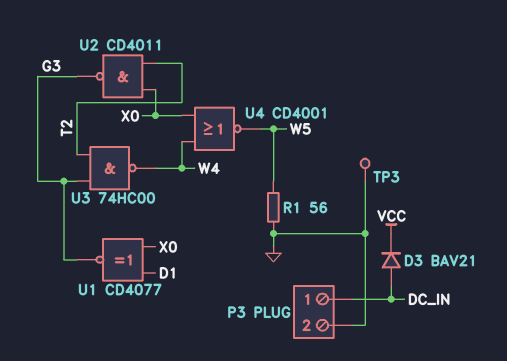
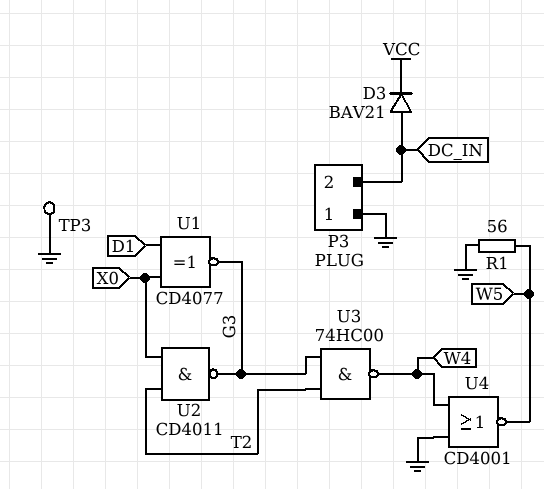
P3 pin 1: DC_IN -> GND
P3 pin 2: GND -> DC_IN
U4: NOR CD4001 (in W4, in X0, out W5) -> NOR CD4001 (in GND, in W4, out W5)

